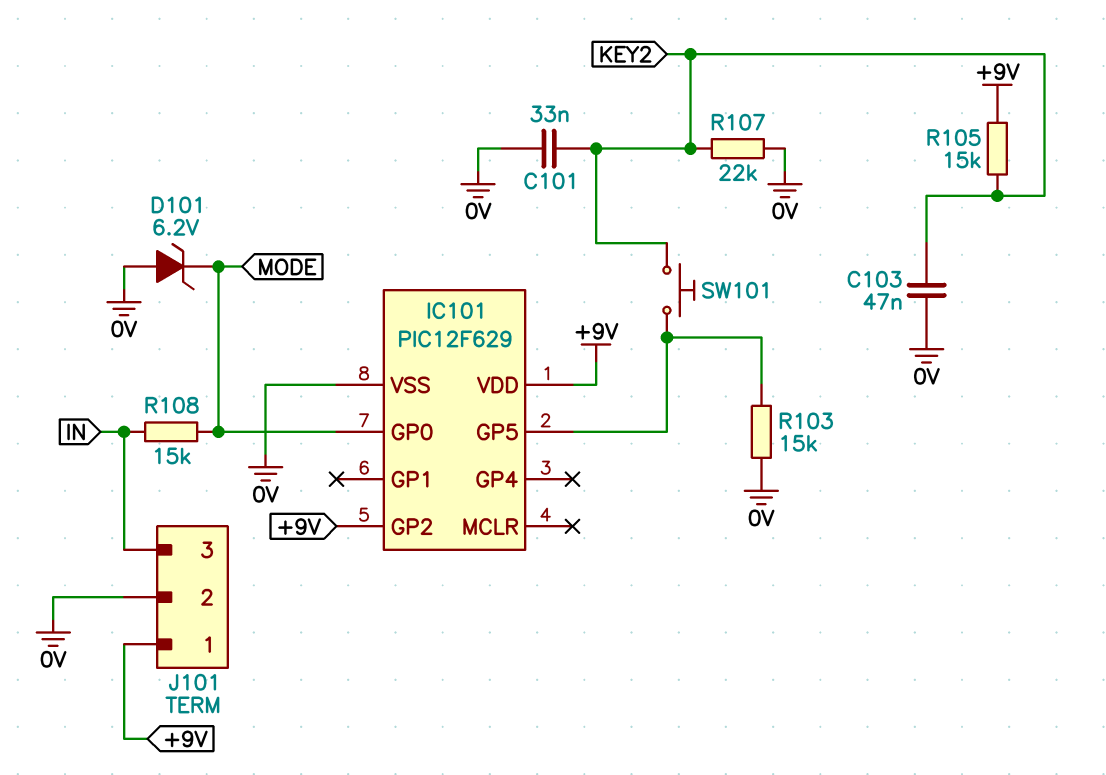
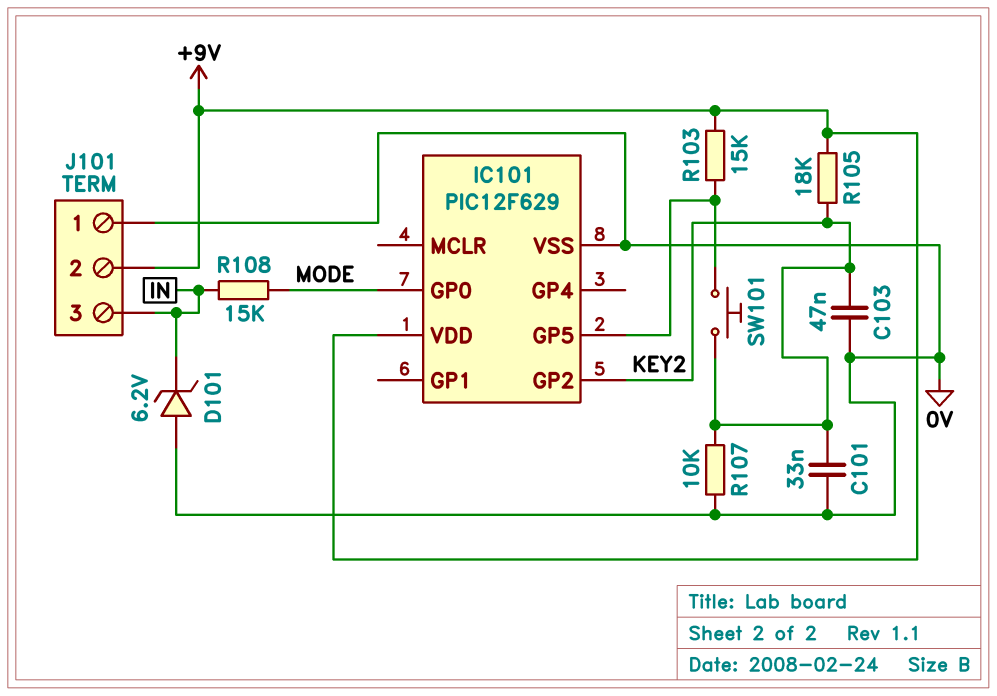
D101: zener 6.2V (A 0V, K MODE) -> zener 6.2V (A 0V, K IN)
IC101 pin GP2: +9V -> KEY2
J101 pin 1: +9V -> 0V
J101 pin 2: 0V -> +9V
R103: 15k (0V, IC101/GP5) -> 15k (+9V, IC101/GP5)
R105: 15k (+9V, KEY2) -> 18k (+9V, KEY2)
R107: 22k (0V, KEY2) -> 10k (0V, KEY2)

